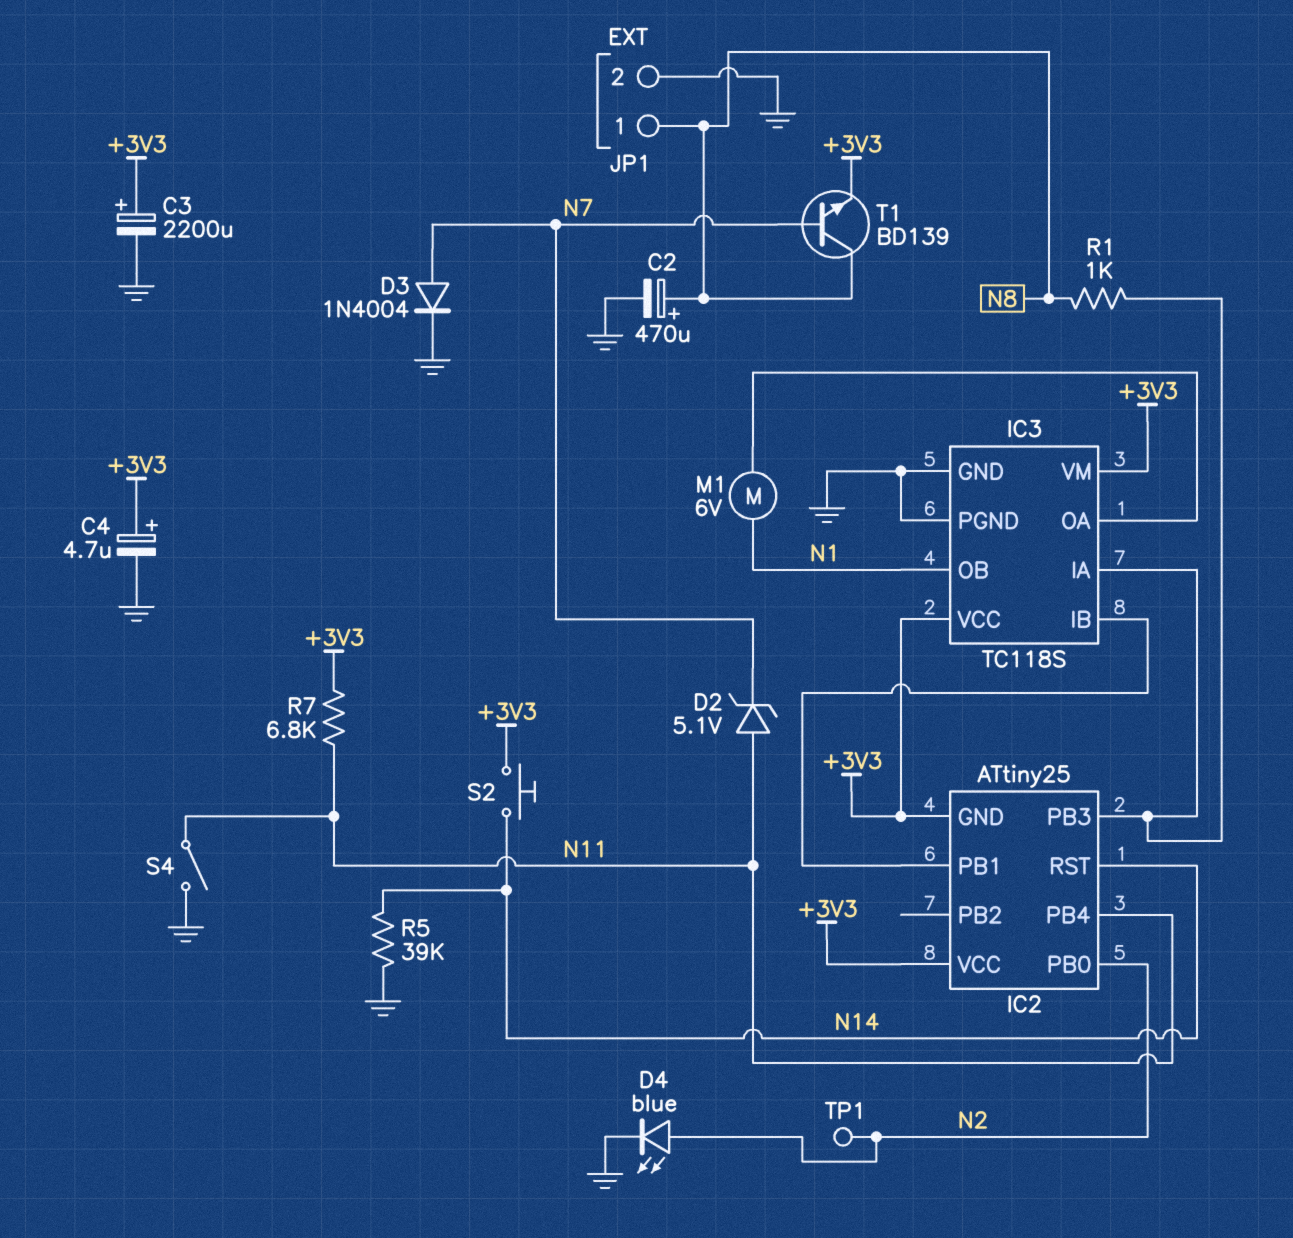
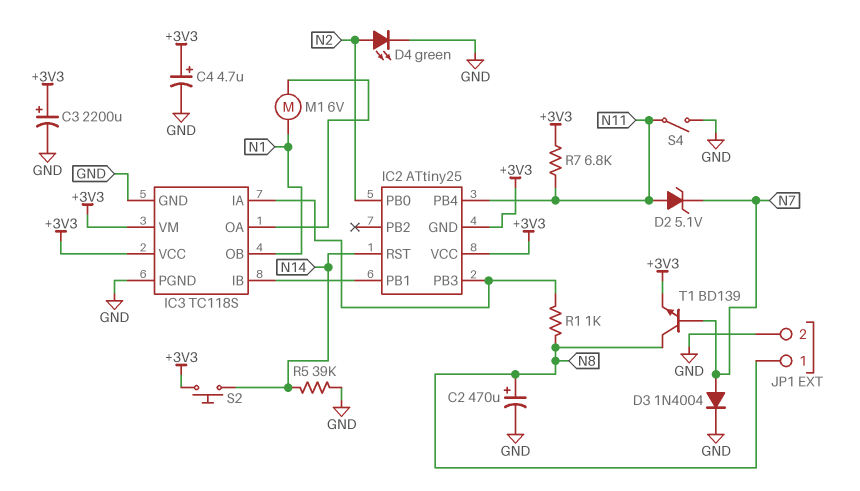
D4: LED blue (A N2, K GND) -> LED green (A N2, K GND)
TP1: test point (N2) -> none

